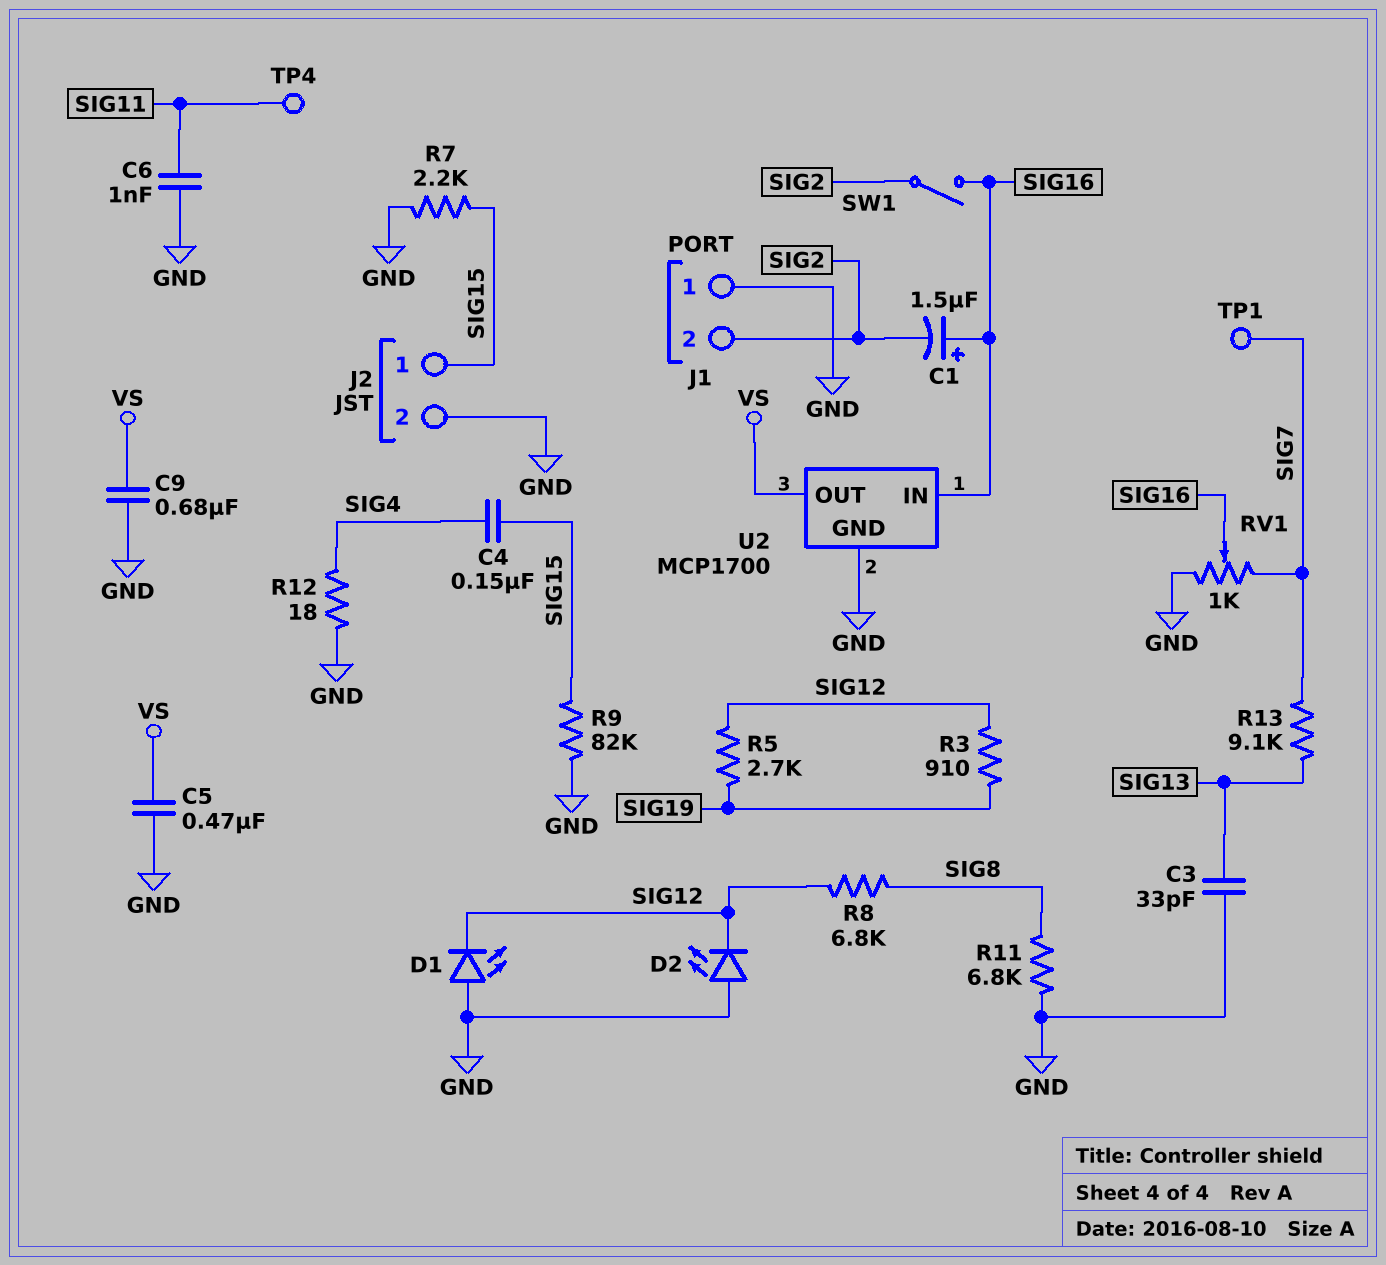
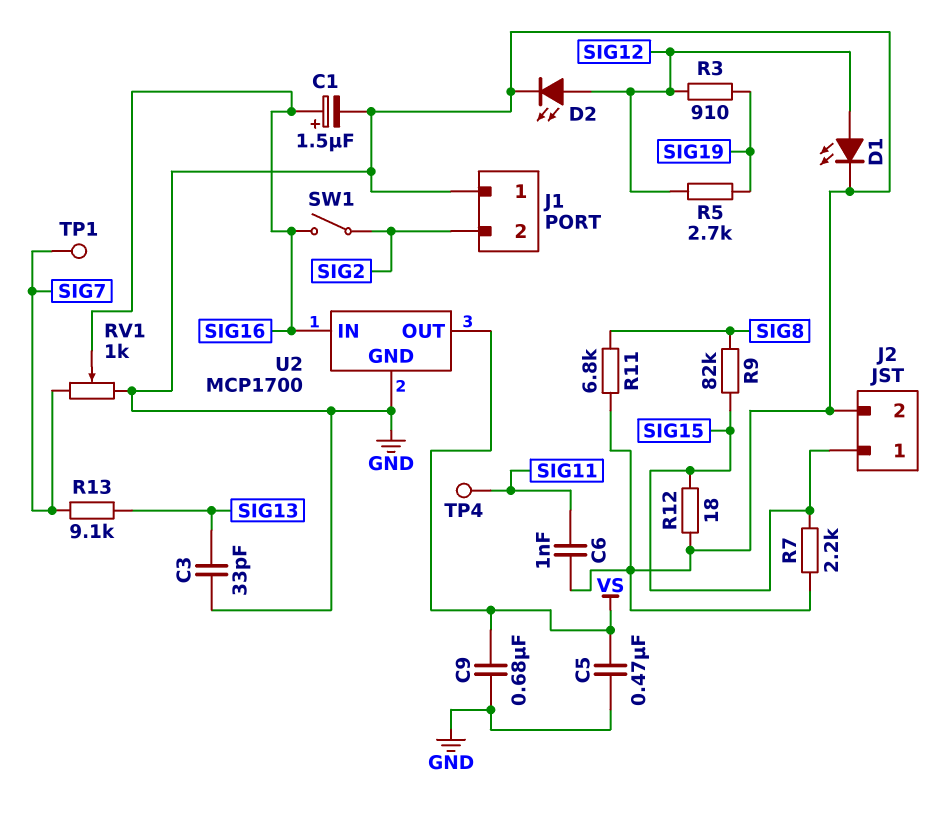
C1: 1.5uF (plus SIG16, minus SIG2) -> 1.5uF (plus SIG16, minus GND)
C4: 150nF (SIG4, SIG15) -> none
D1: LED (A GND, K SIG12) -> LED (A SIG12, K GND)
D2: LED (A GND, K SIG12) -> LED (A SIG12, K GND)
R8: 6.8k (SIG8, SIG12) -> none
R9: 82k (GND, SIG15) -> 82k (SIG8, SIG15)
R12: 18 (GND, SIG4) -> 18 (GND, SIG15)

